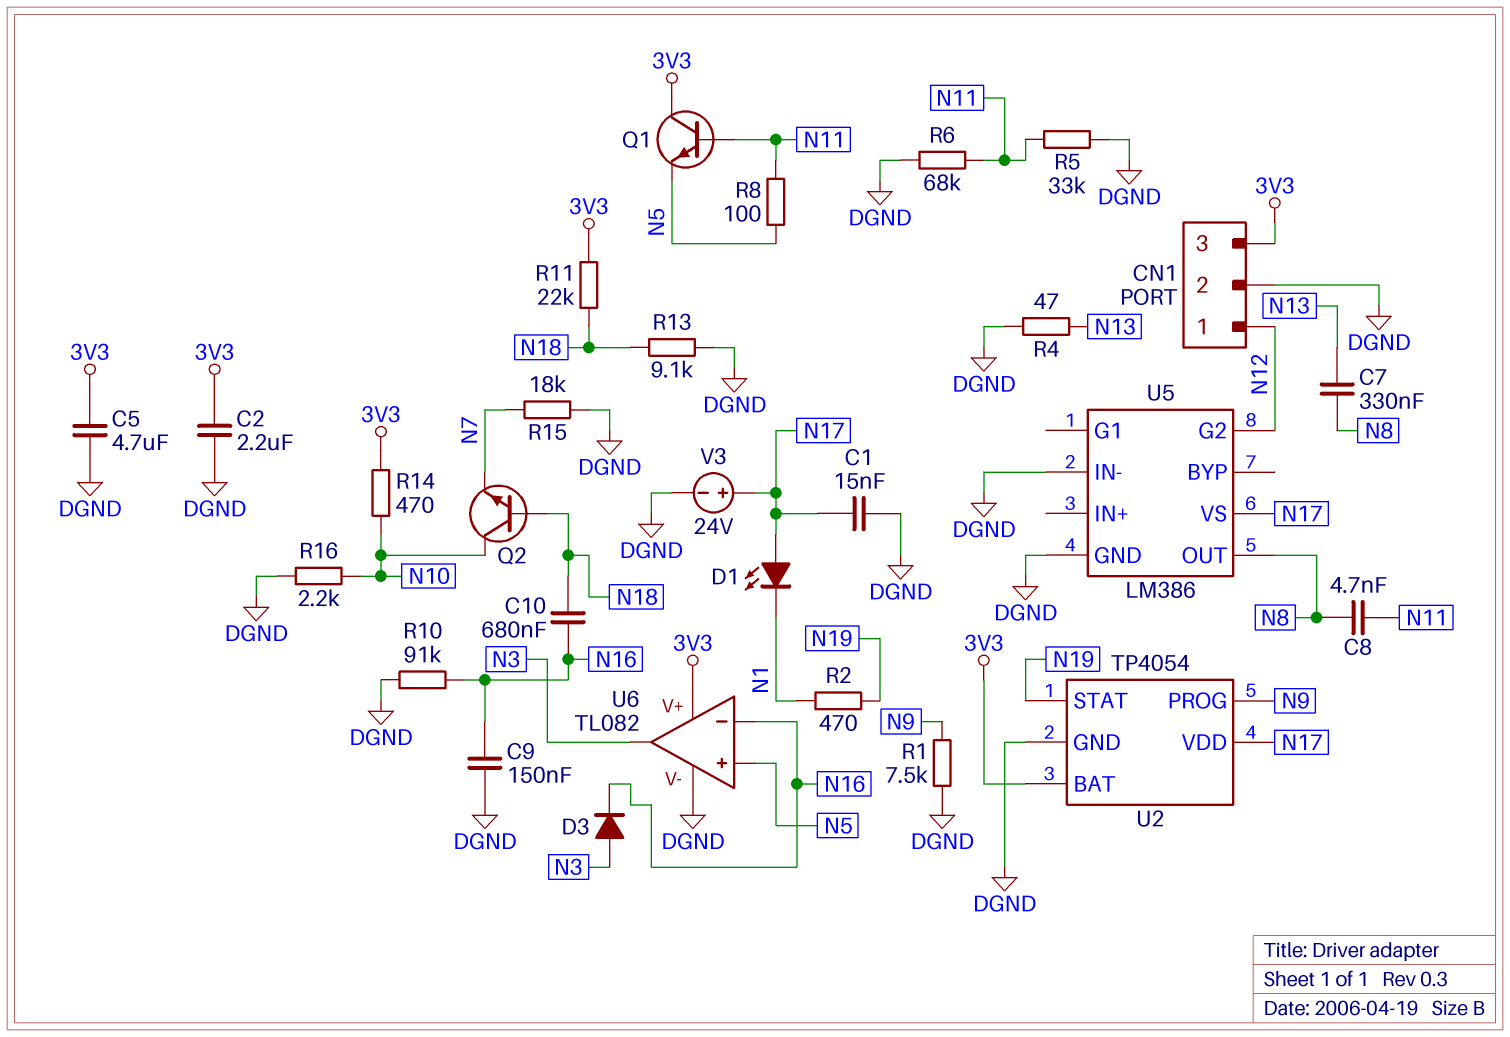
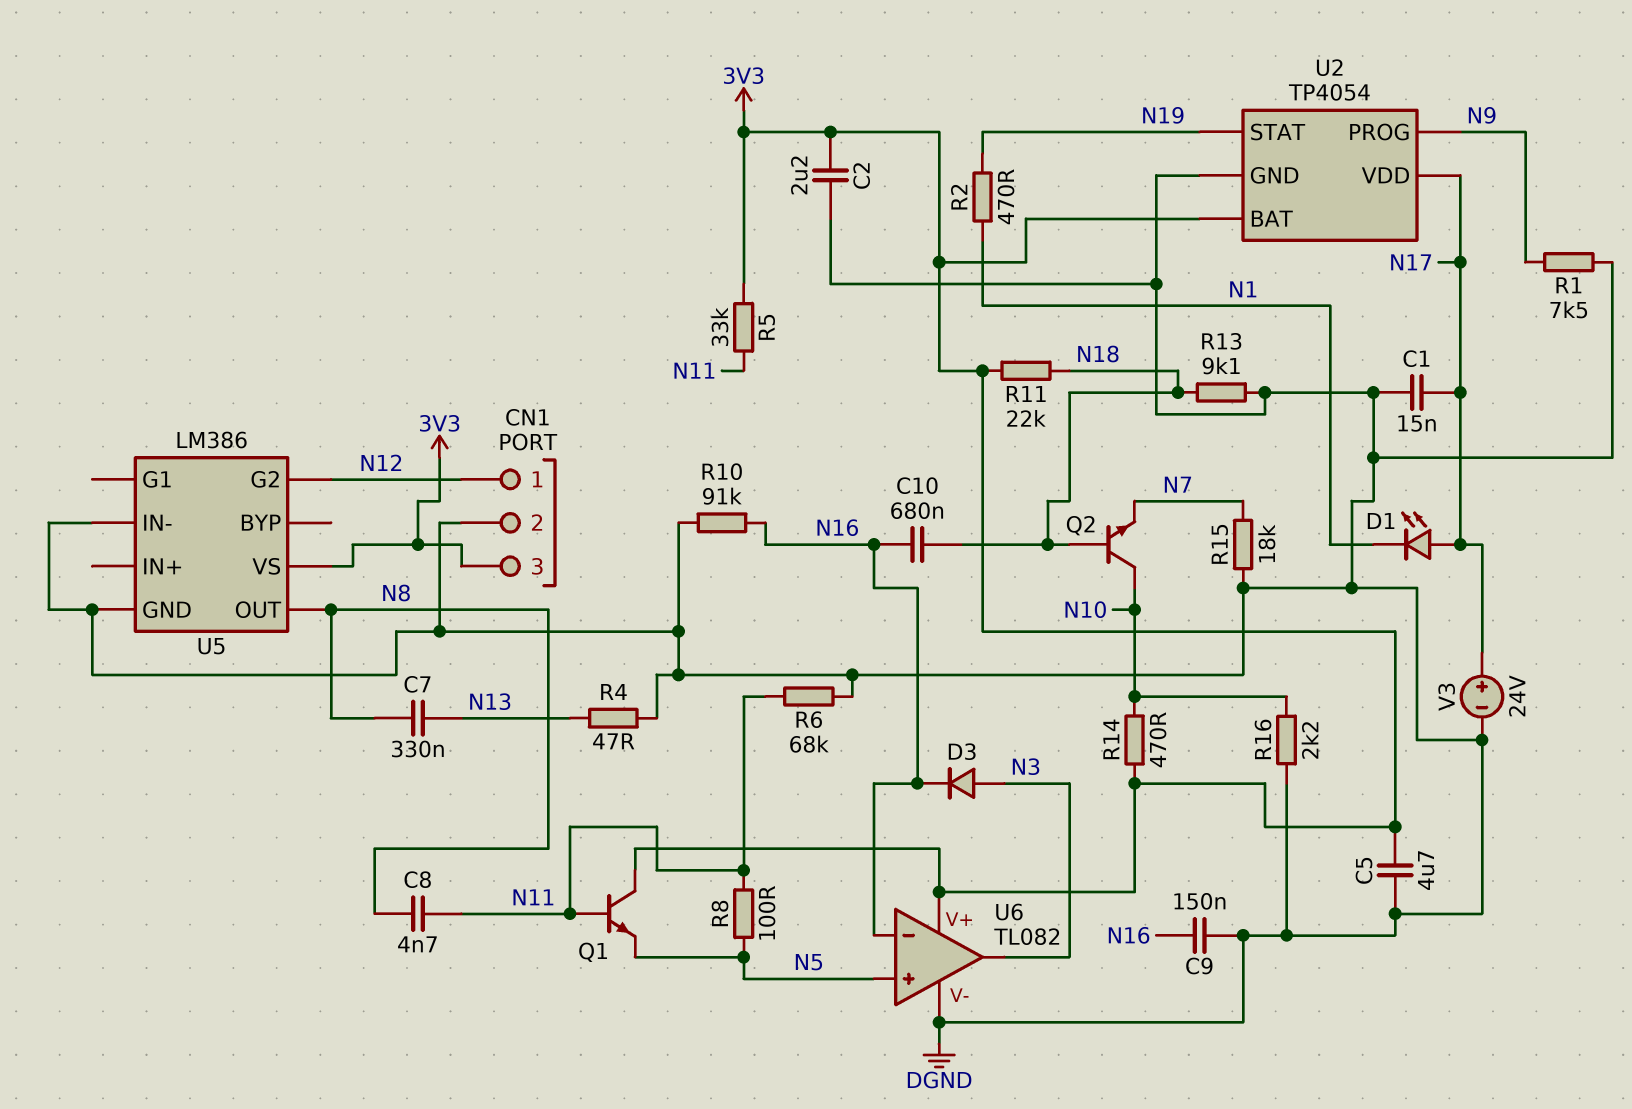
R5: 33k (DGND, N11) -> 33k (3V3, N11)
U5 pin VS: N17 -> 3V3

